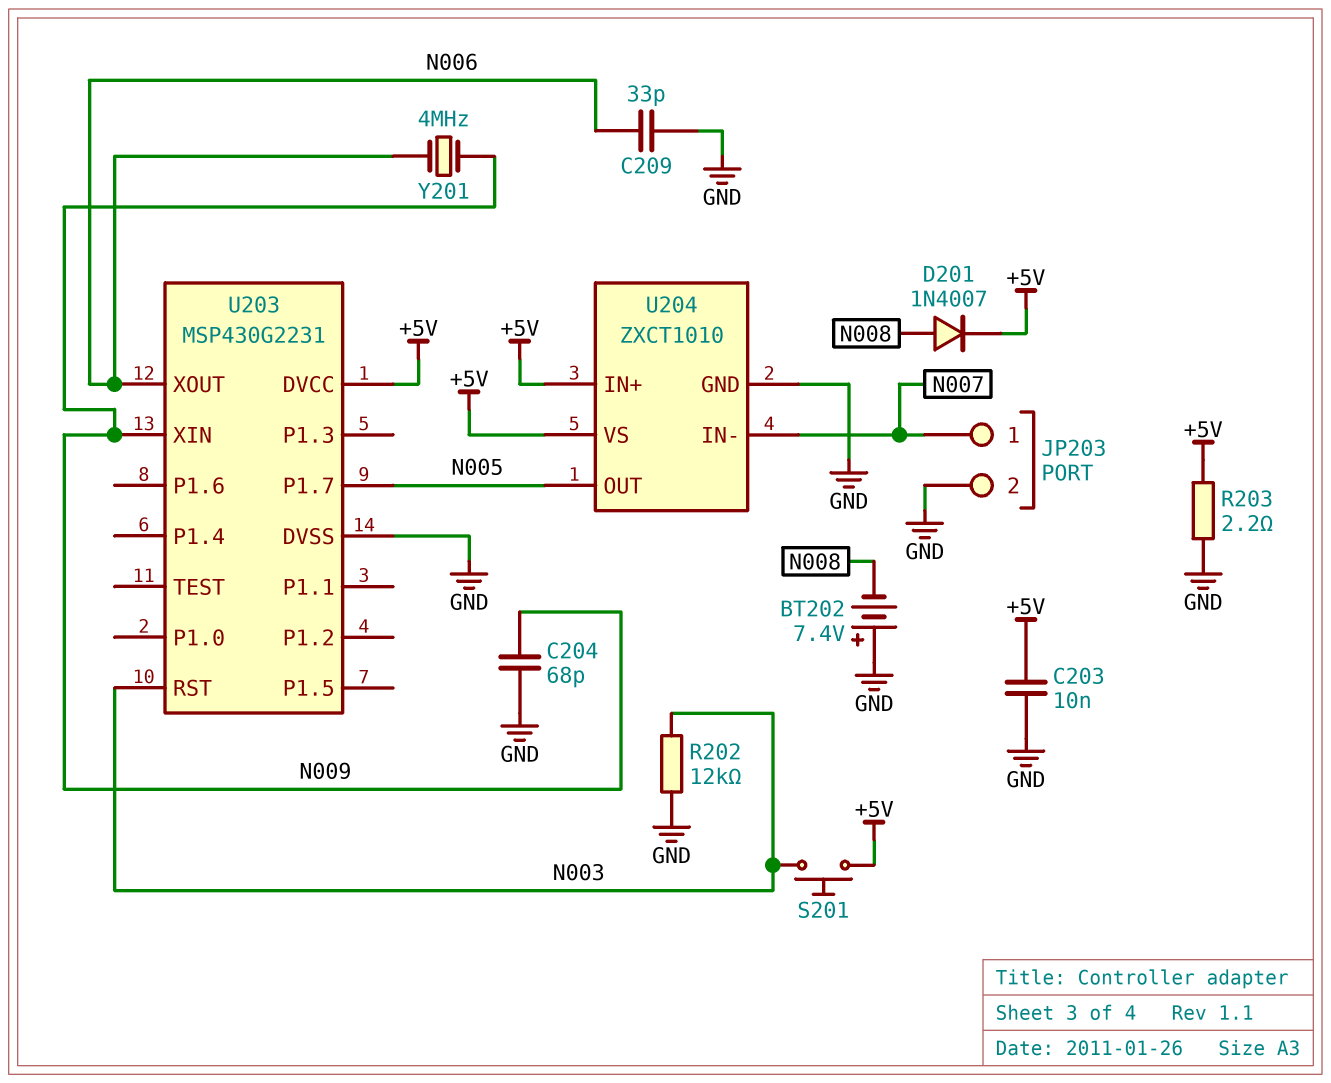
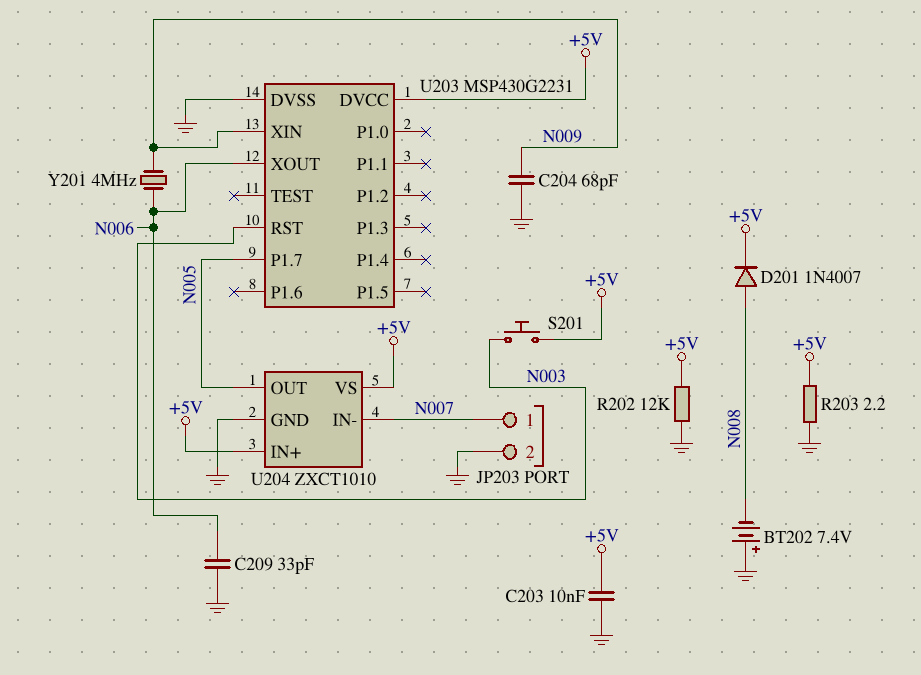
R202: 12k (GND, N003) -> 12k (+5V, GND)

